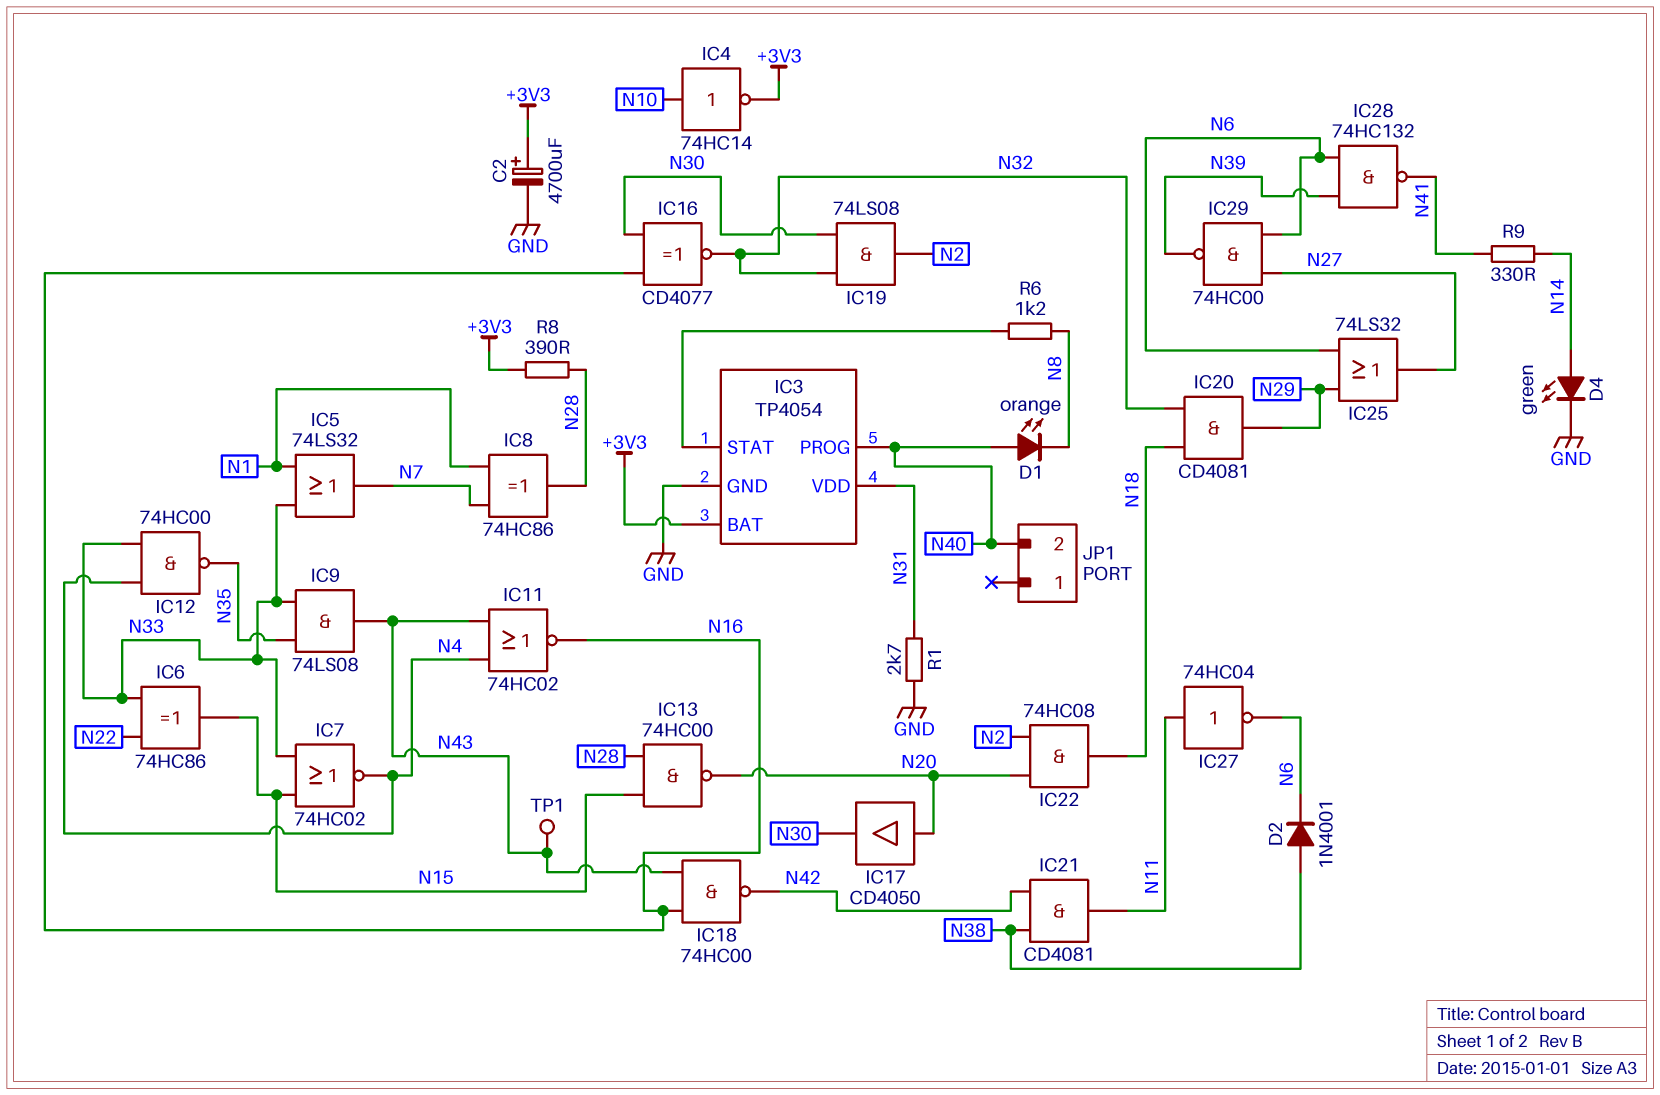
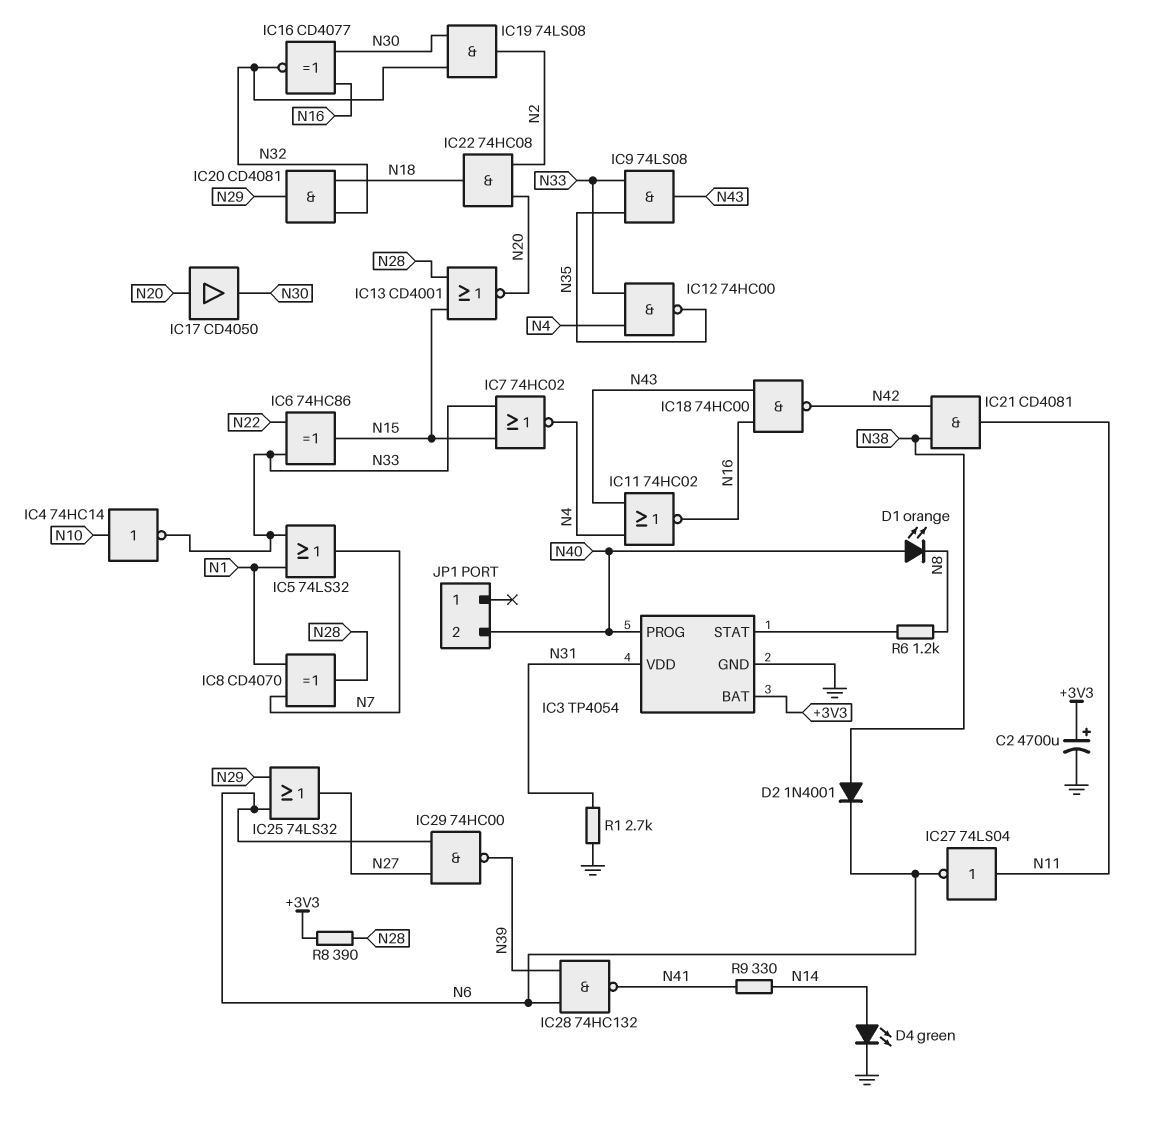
IC4: NOT 74HC14 (in N10, out +3V3) -> NOT 74HC14 (in N10, out N33)
IC8: XOR 74HC86 (in N1, in N7, out N28) -> XOR CD4070 (in N1, in N7, out N28)
IC13: NAND 74HC00 (in N15, in N28, out N20) -> NOR CD4001 (in N15, in N28, out N20)
IC27: NOT 74HC04 (in N11, out N6) -> NOT 74LS04 (in N11, out N6)
TP1: test point (N43) -> none

